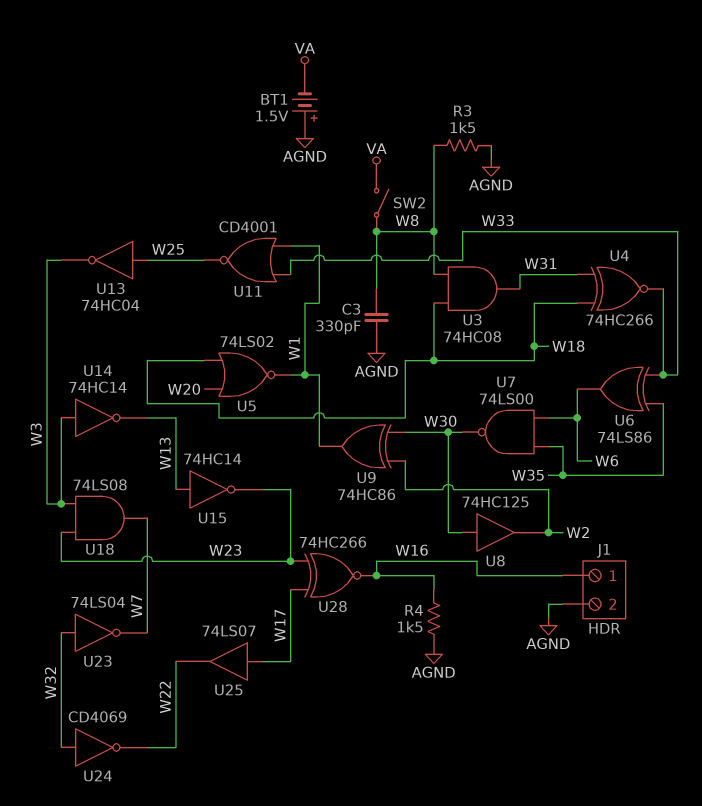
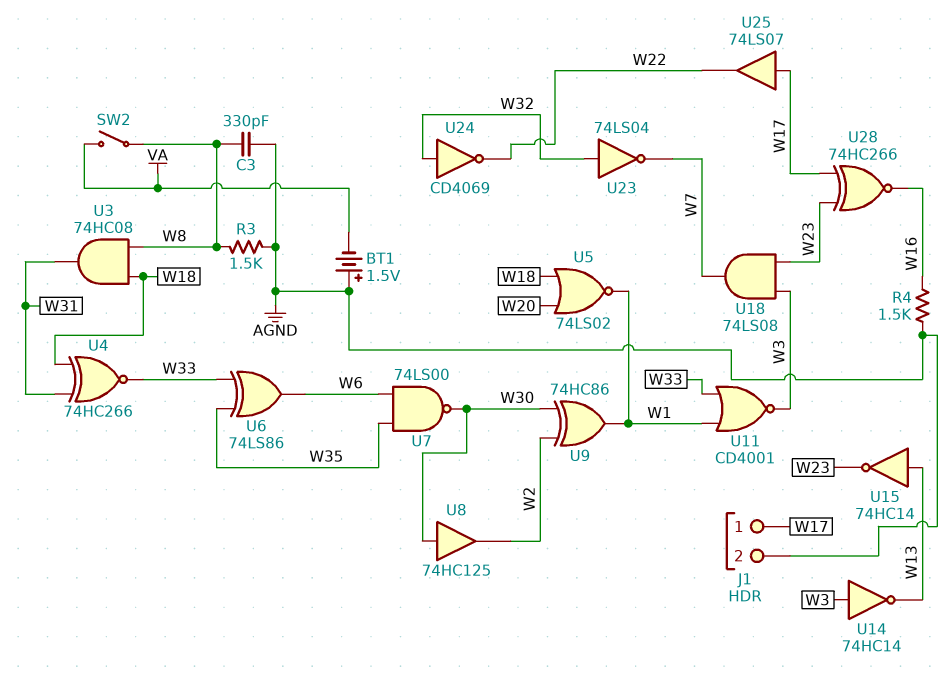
J1 pin 1: W16 -> W17
U11: NOR CD4001 (in W1, in W33, out W25) -> NOR CD4001 (in W1, in W33, out W3)
U13: NOT 74HC04 (in W25, out W3) -> none

